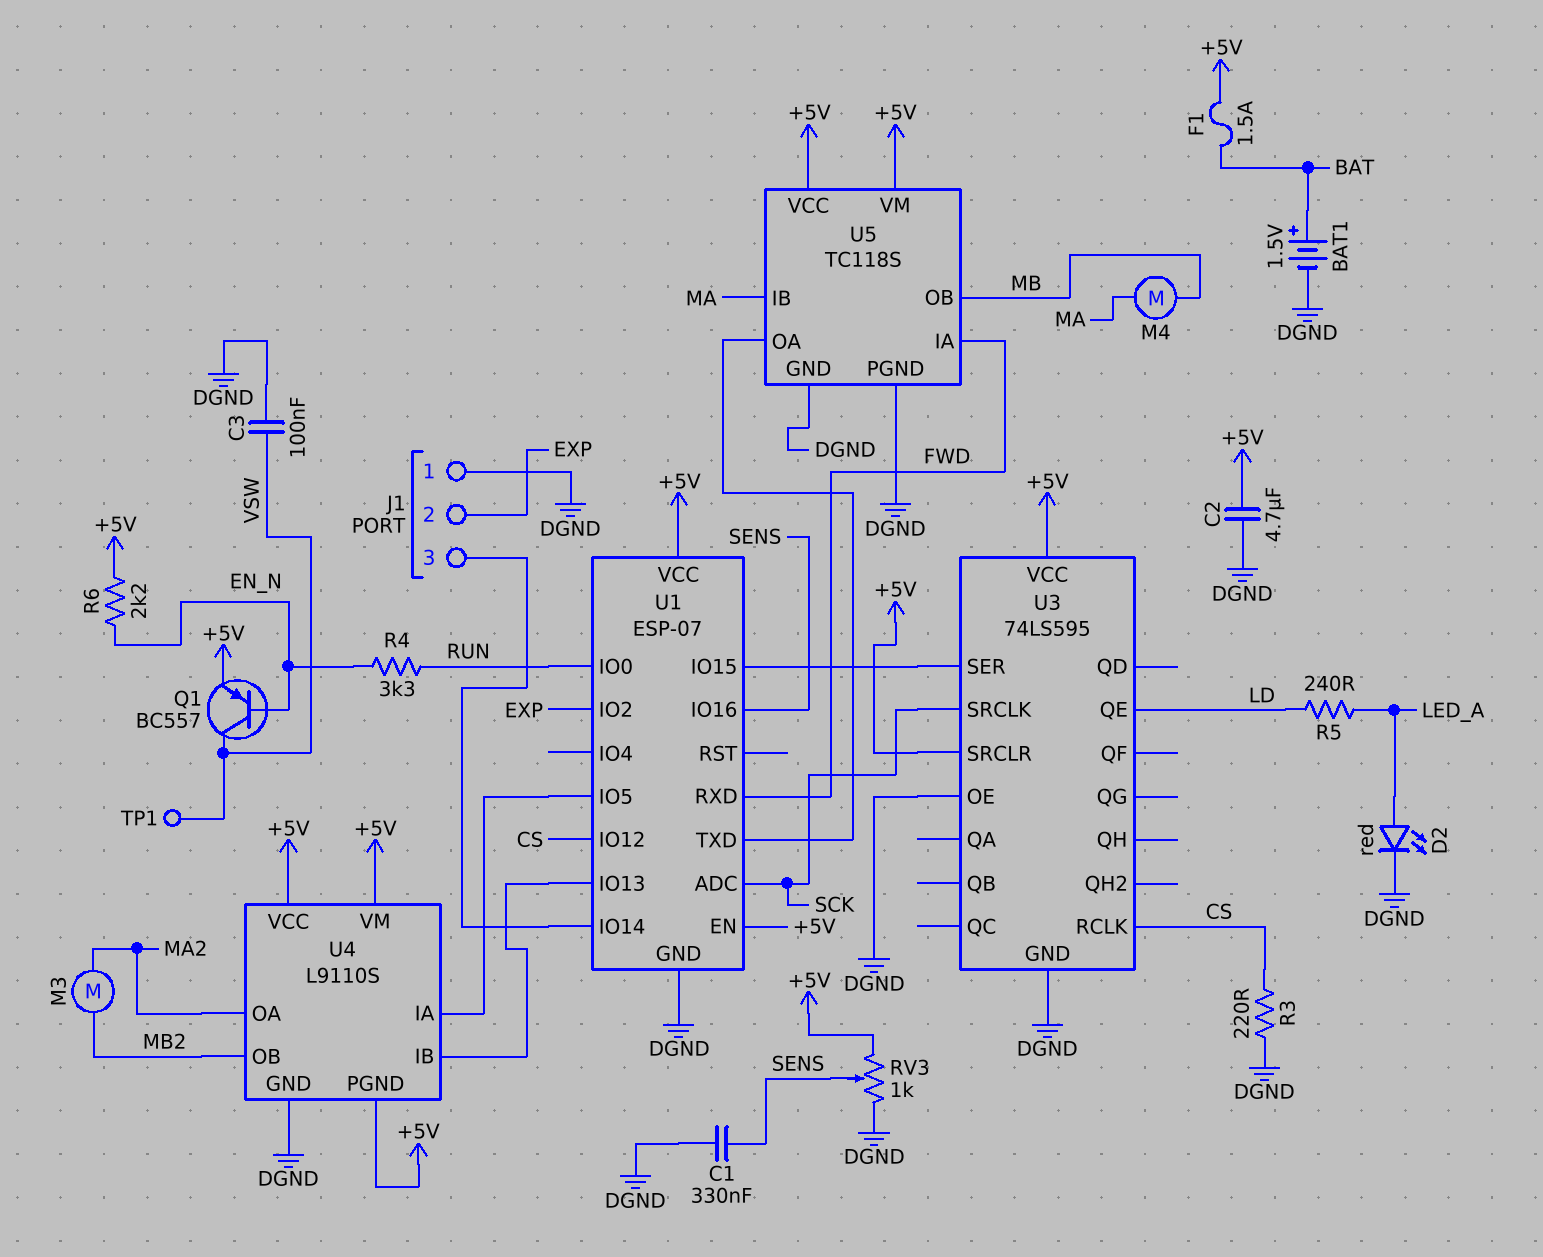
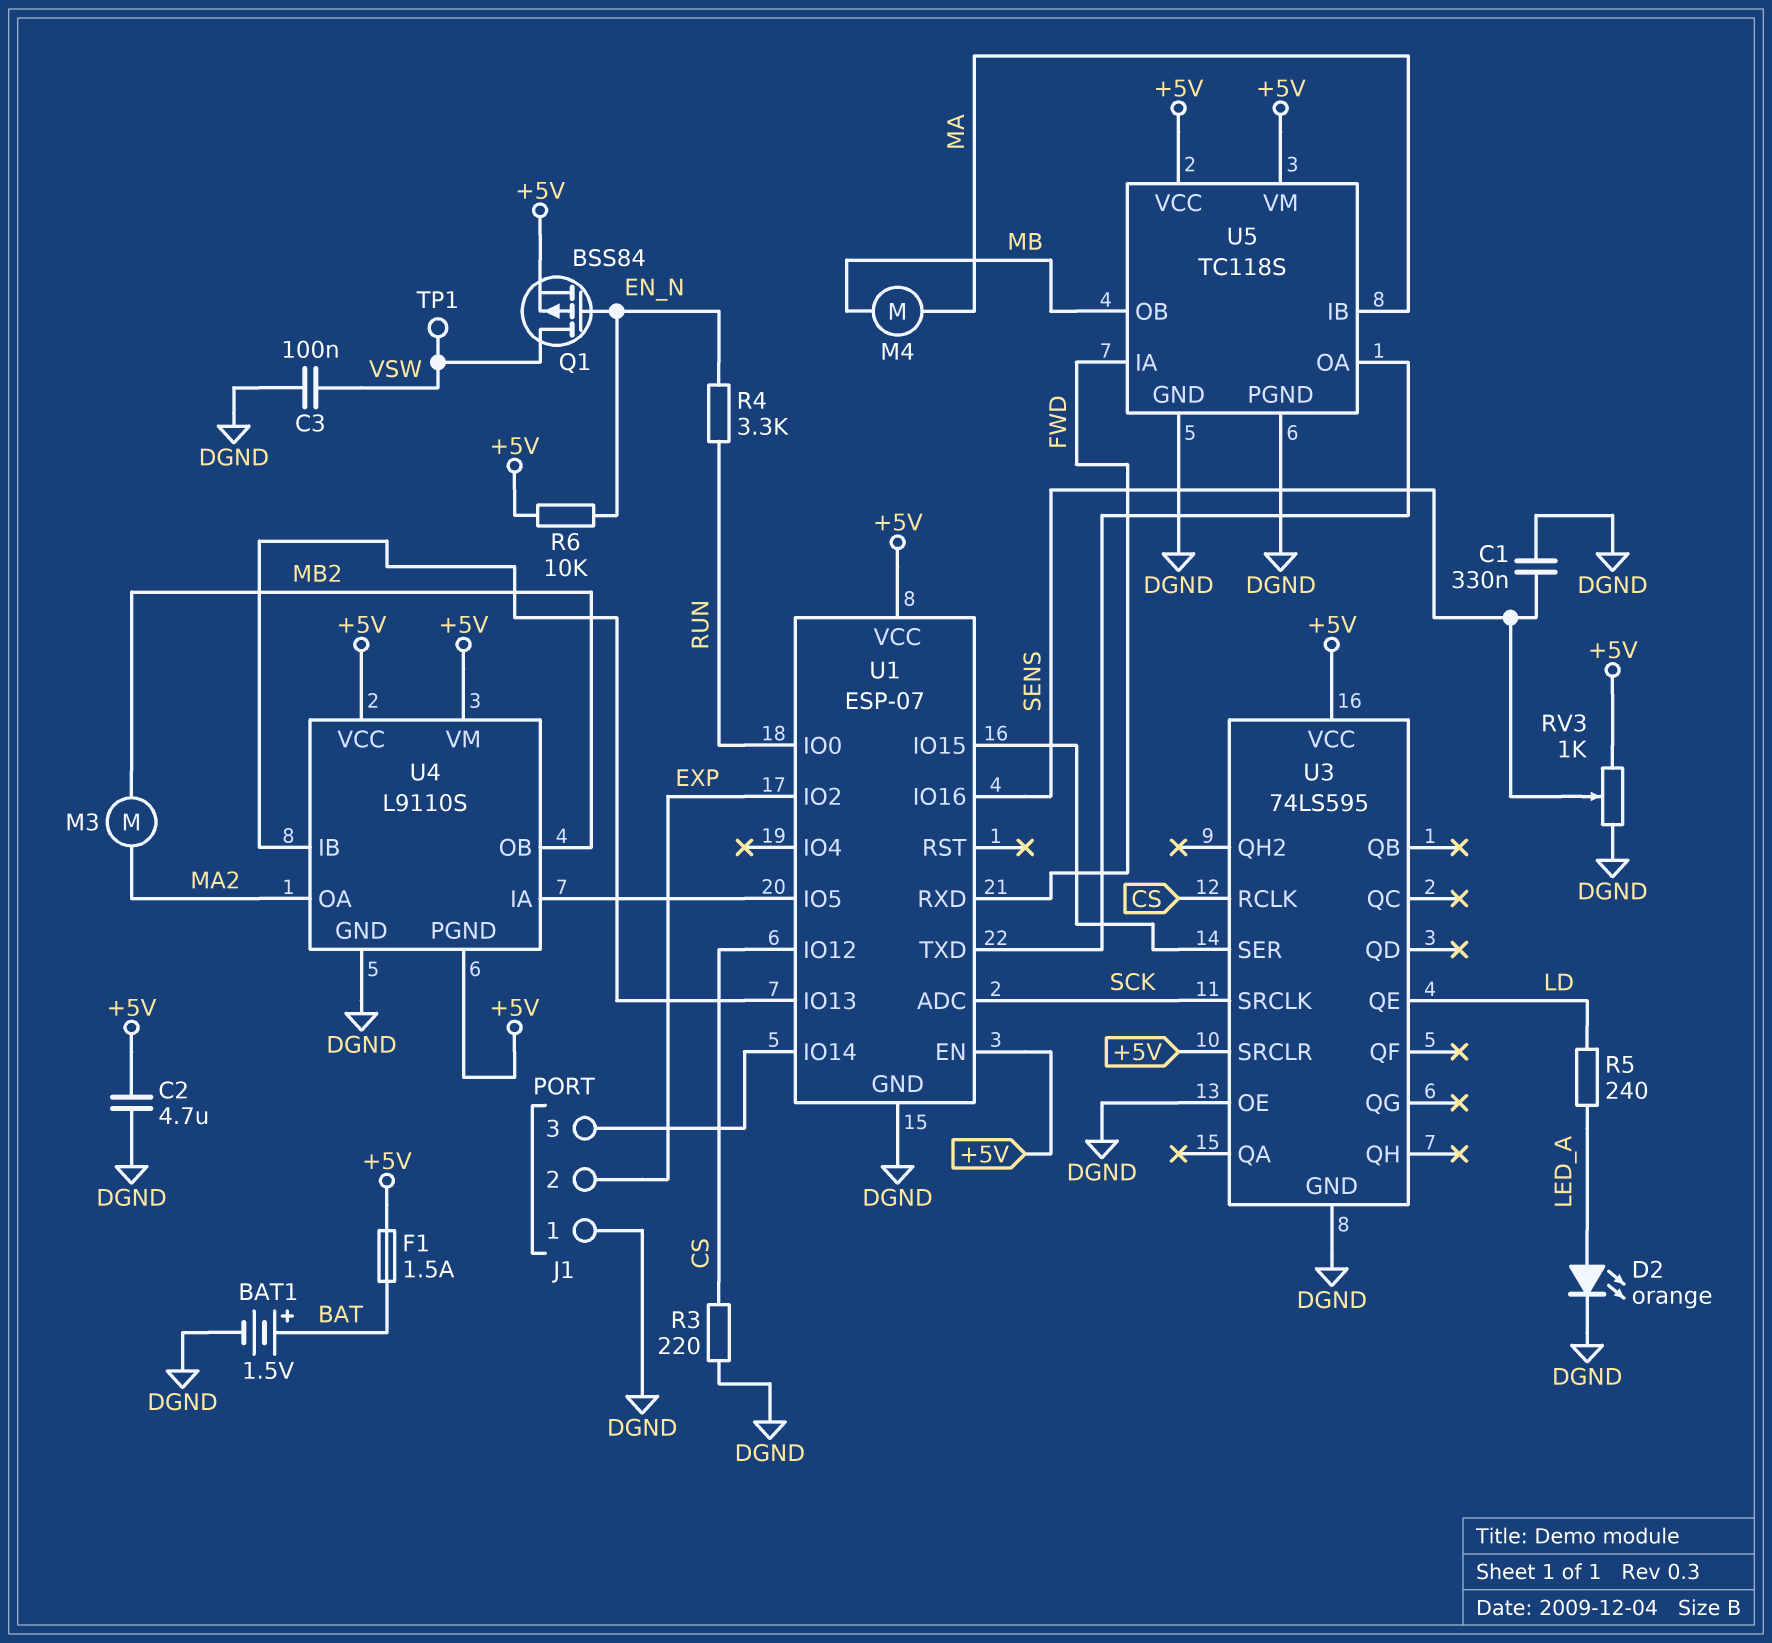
D2: LED red (A LED_A, K DGND) -> LED orange (A LED_A, K DGND)
Q1: PNP BC557 (B EN_N, C VSW, E +5V) -> PMOS BSS84 (G EN_N, D VSW, S +5V)
R6: 2.2k (+5V, EN_N) -> 10k (+5V, EN_N)

